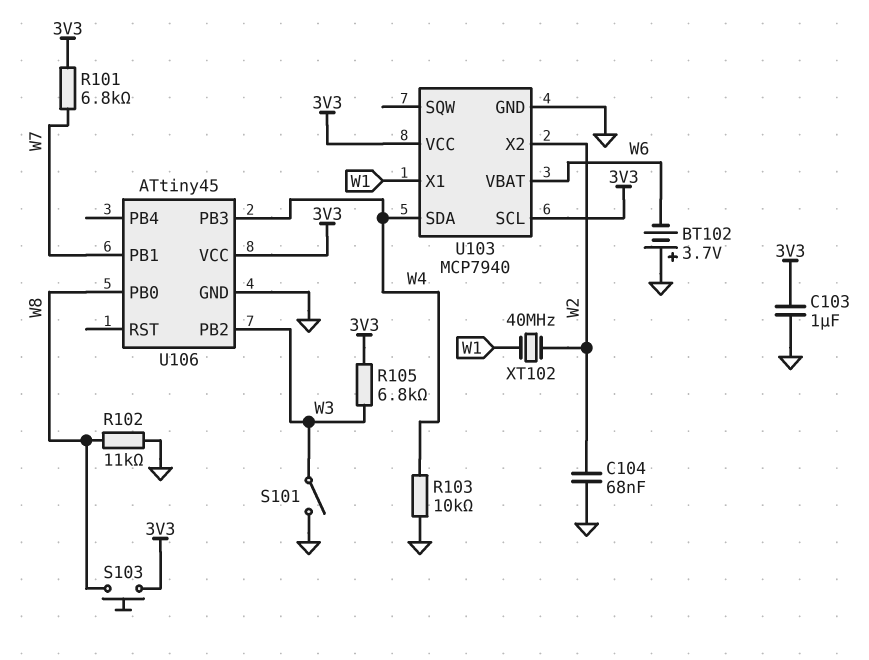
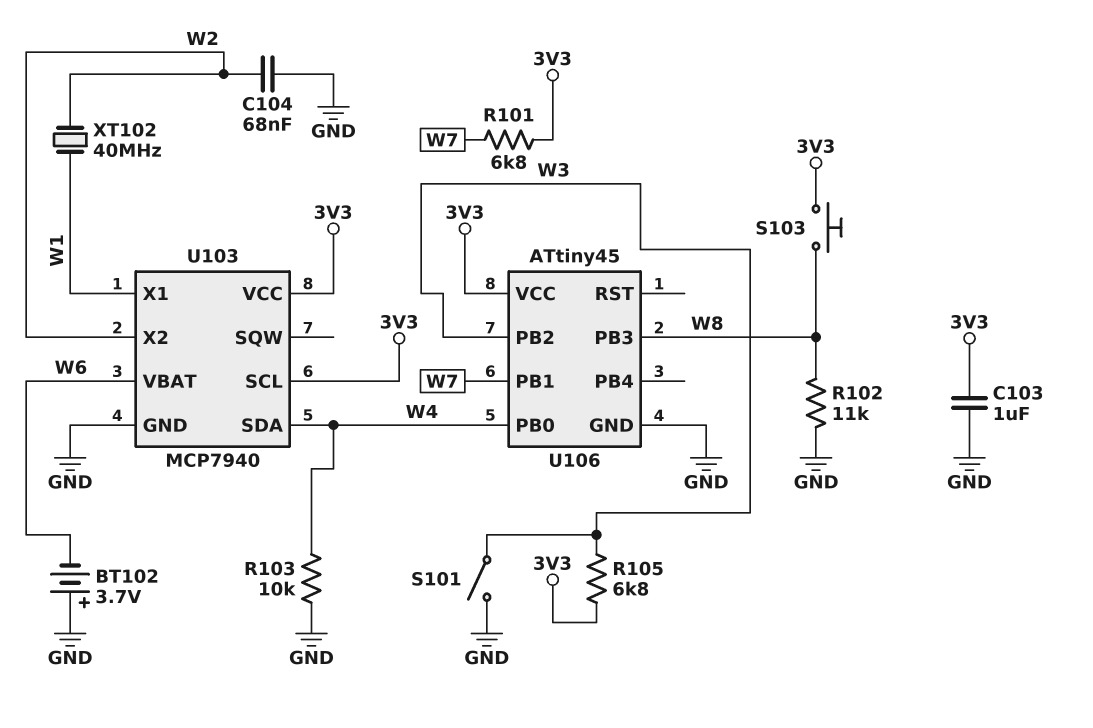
U106 pin PB0: W8 -> W4
U106 pin PB3: W4 -> W8

